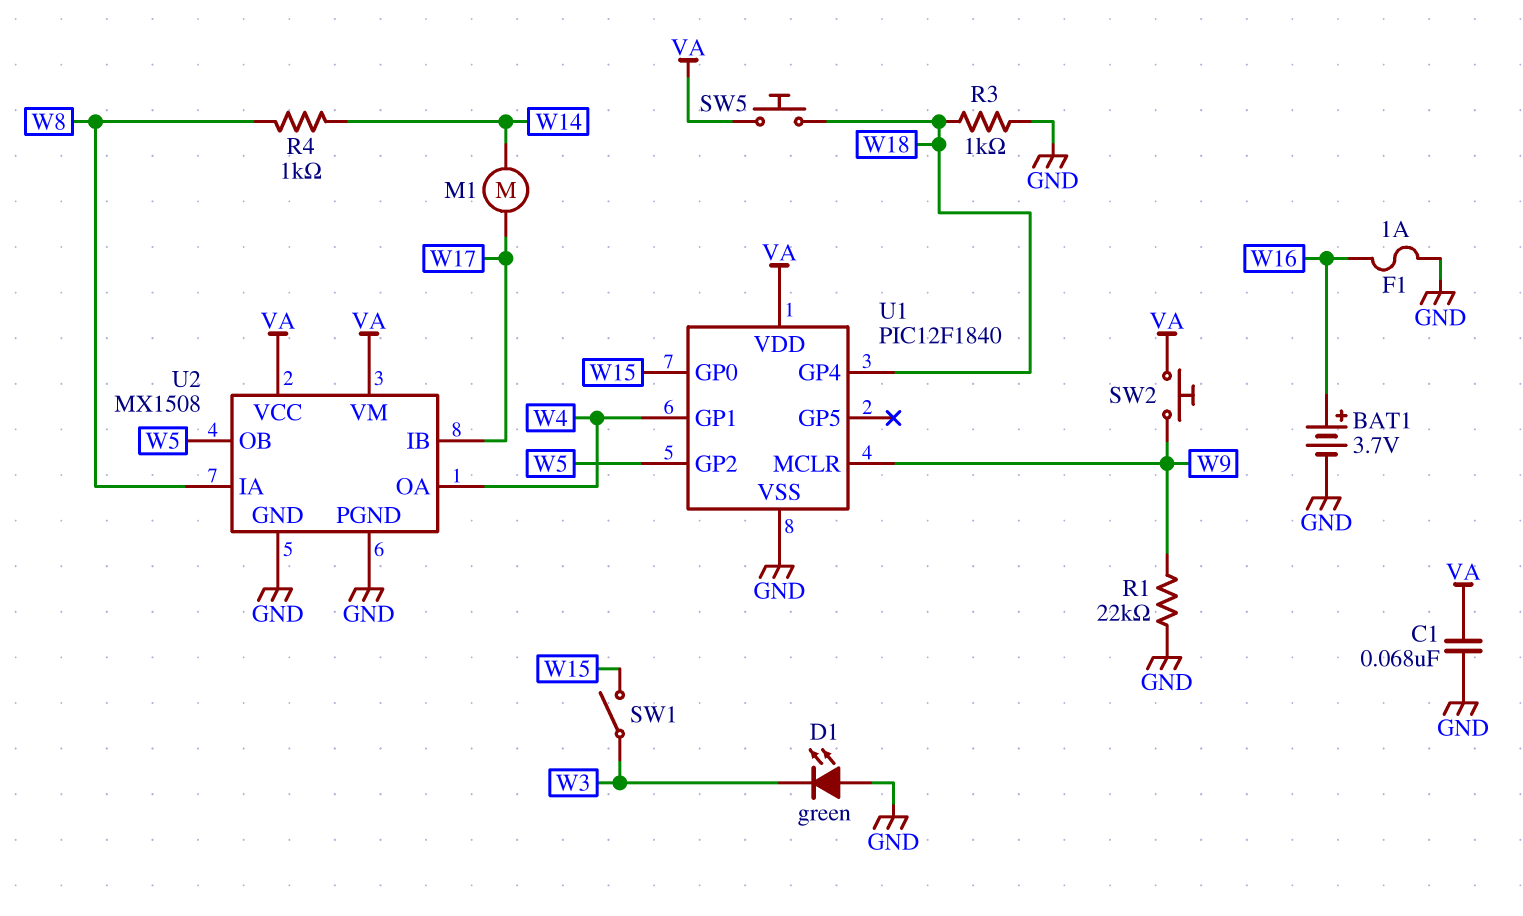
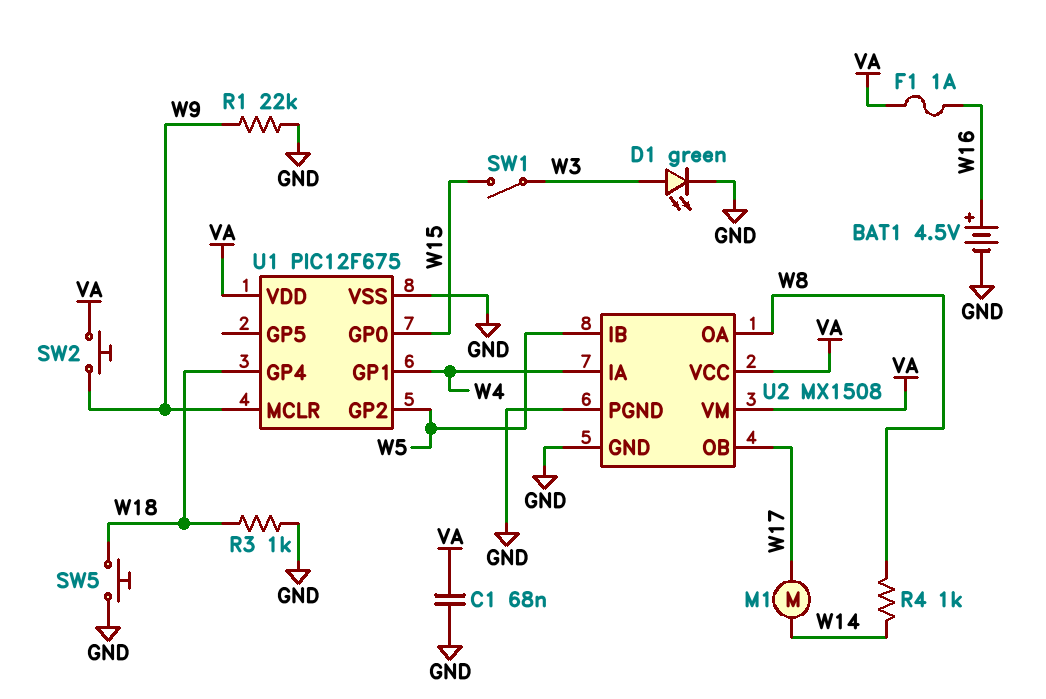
BAT1: 3.7V (plus W16, minus GND) -> 4.5V (plus W16, minus GND)
D1: LED green (A GND, K W3) -> LED green (A W3, K GND)
F1: 1A (GND, W16) -> 1A (VA, W16)
SW5: button (VA, W18) -> button (GND, W18)
U1: PIC12F1840 -> PIC12F675
U2 pin IA: W8 -> W4
U2 pin IB: W17 -> W5
U2 pin OA: W4 -> W8
U2 pin OB: W5 -> W17

